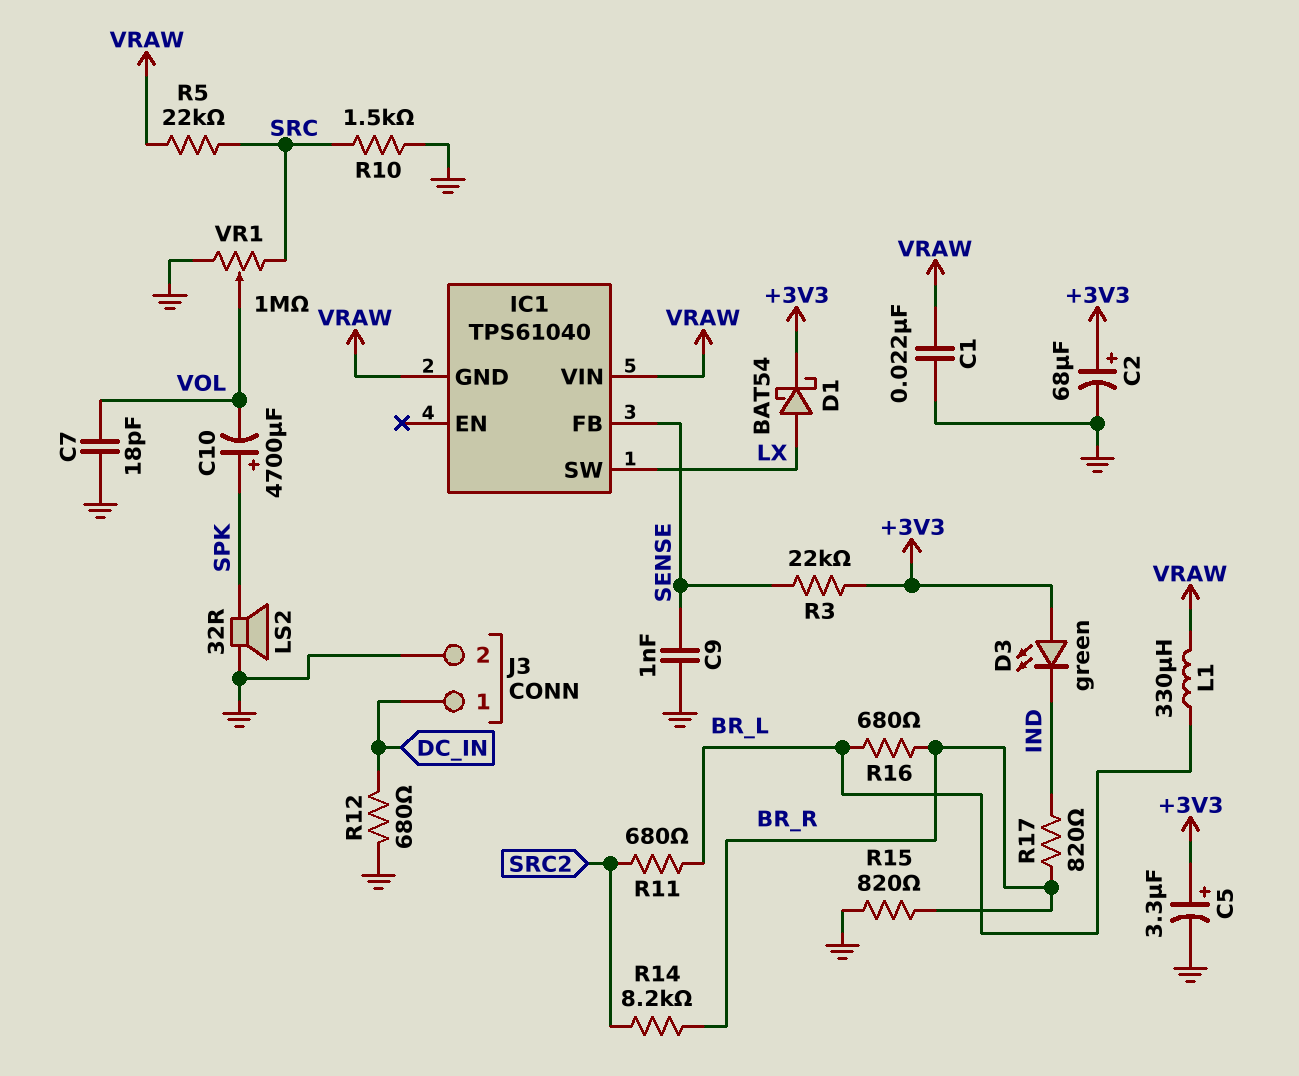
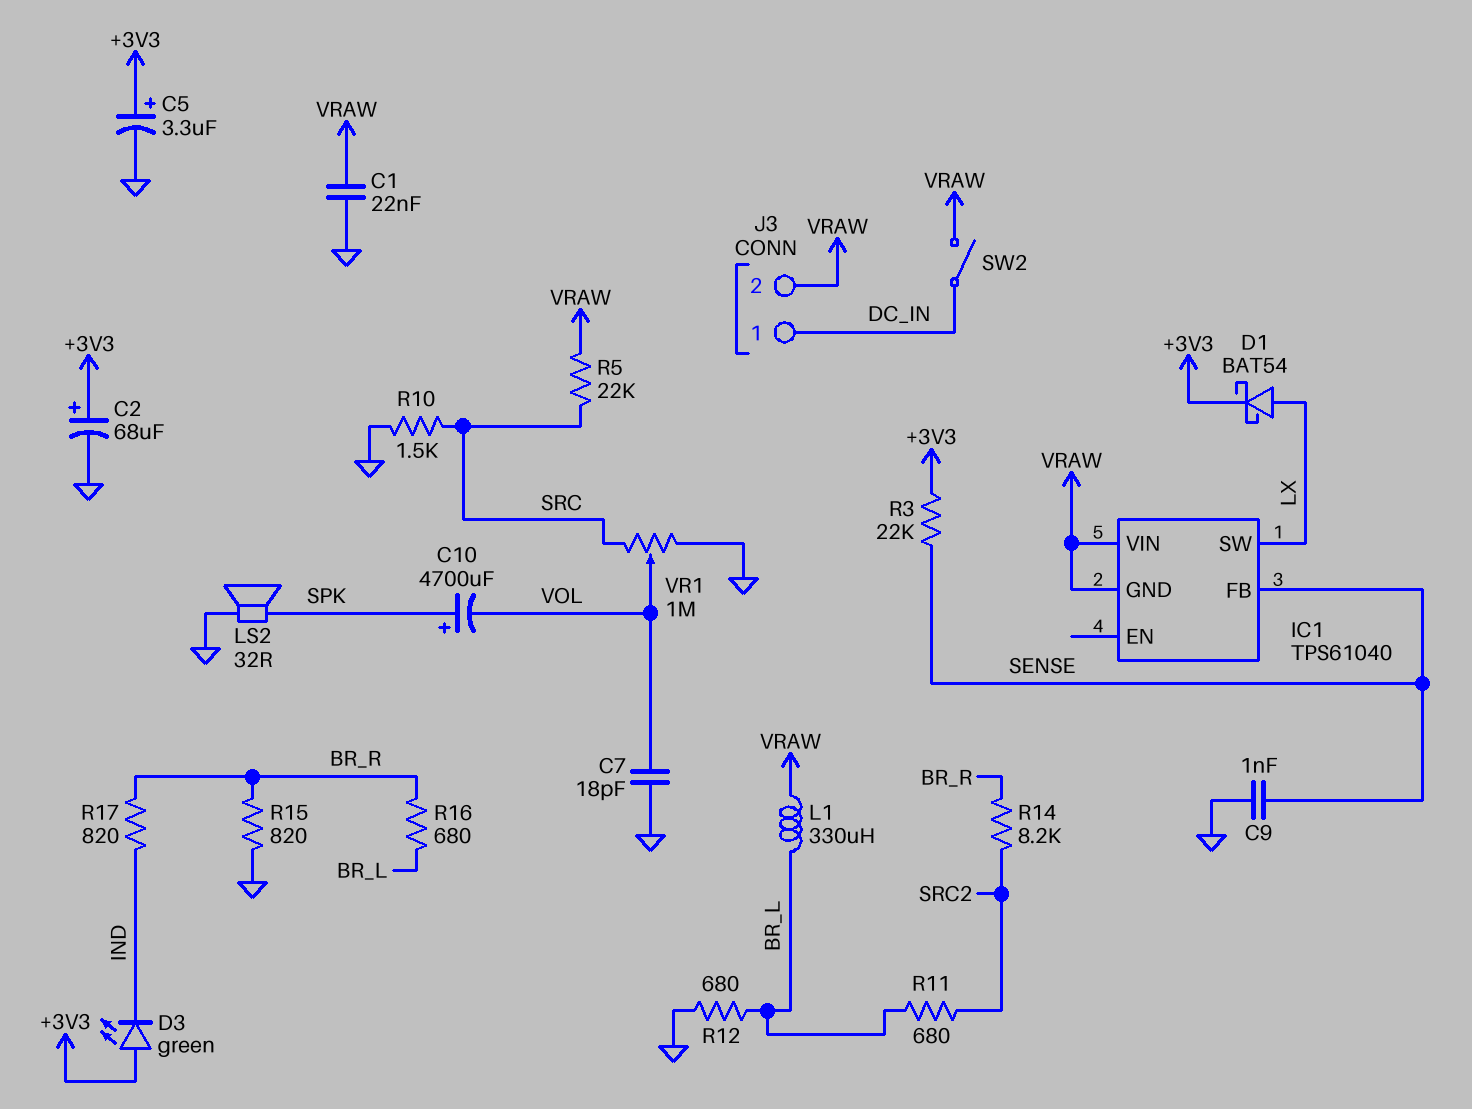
J3 pin 2: GND -> VRAW
R12: 680 (DC_IN, GND) -> 680 (BR_L, GND)
SW2: none -> switch (DC_IN, VRAW)

